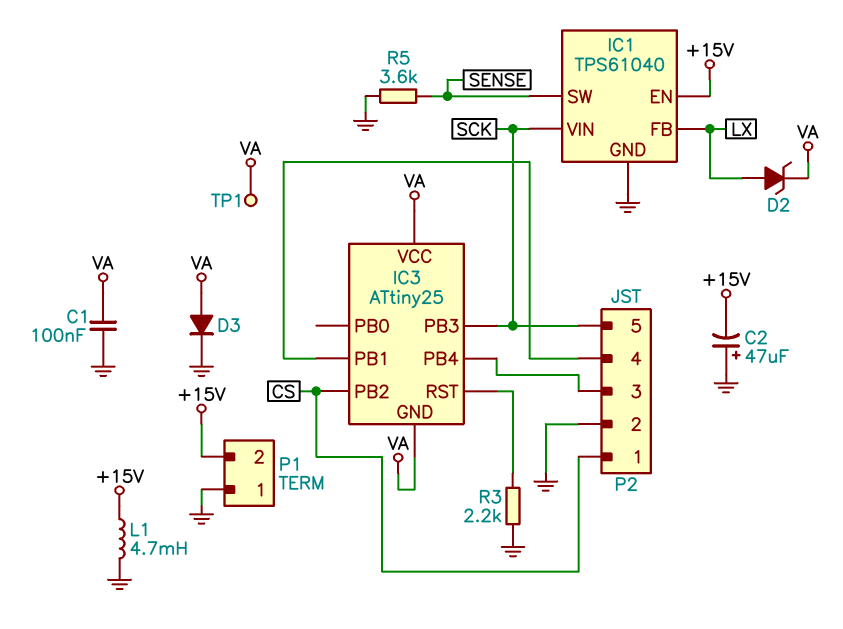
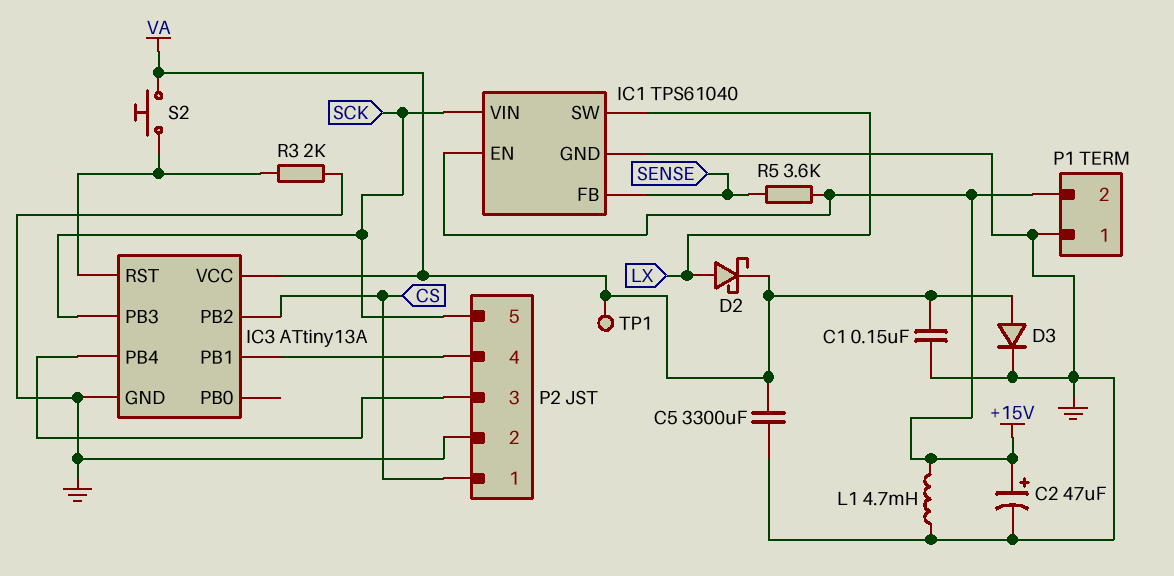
C1: 100nF (GND, VA) -> 150nF (GND, VA)
C2: 47uF (plus GND, minus +15V) -> 47uF (plus +15V, minus GND)
C5: none -> 3300uF (GND, VA)
D2: zener (A LX, K VA) -> schottky (A LX, K VA)
IC1 pin FB: LX -> SENSE
IC1 pin SW: SENSE -> LX
IC3: ATtiny25 -> ATtiny13A
IC3 pin GND: VA -> GND
R3: 2.2k (GND, IC3/RST) -> 2k (GND, IC3/RST)
R5: 3.6k (GND, SENSE) -> 3.6k (+15V, SENSE)
S2: none -> button (IC3/RST, VA)

